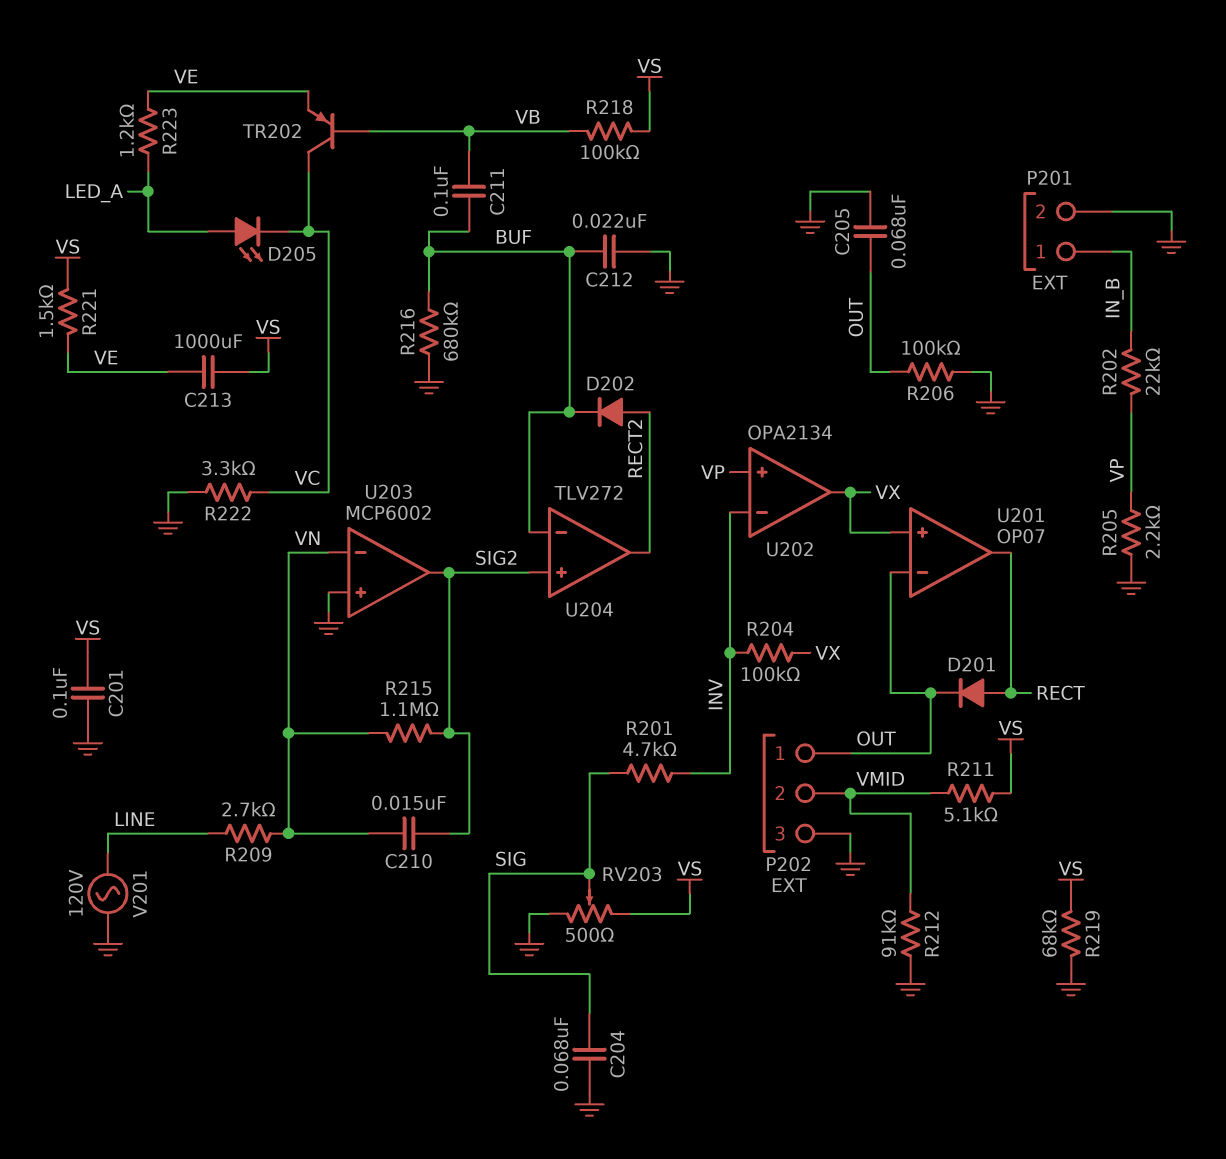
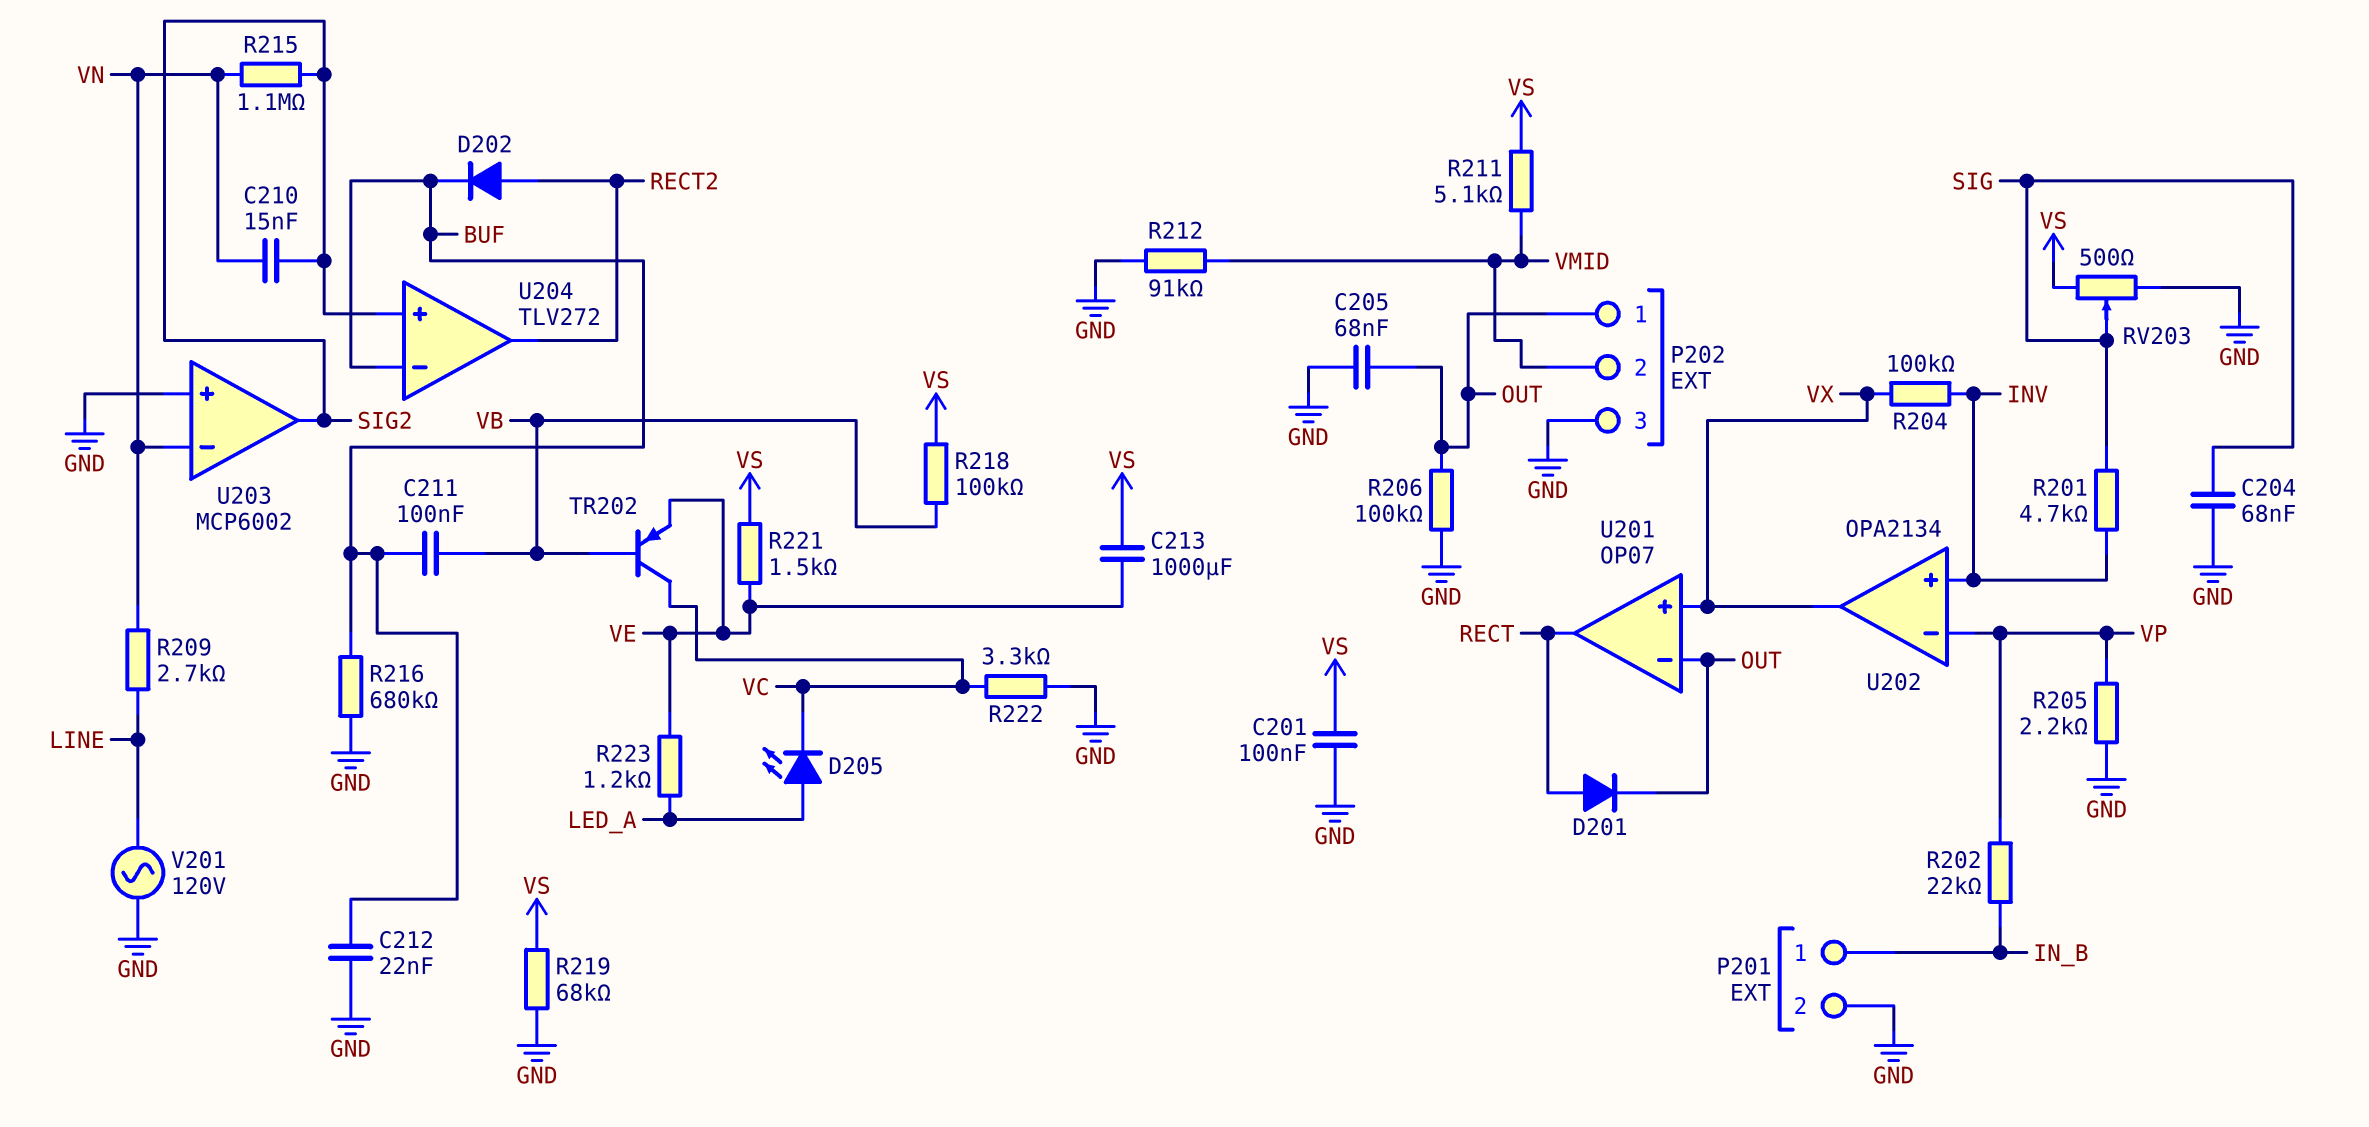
U202 pin in+: VP -> INV
U202 pin in-: INV -> VP

